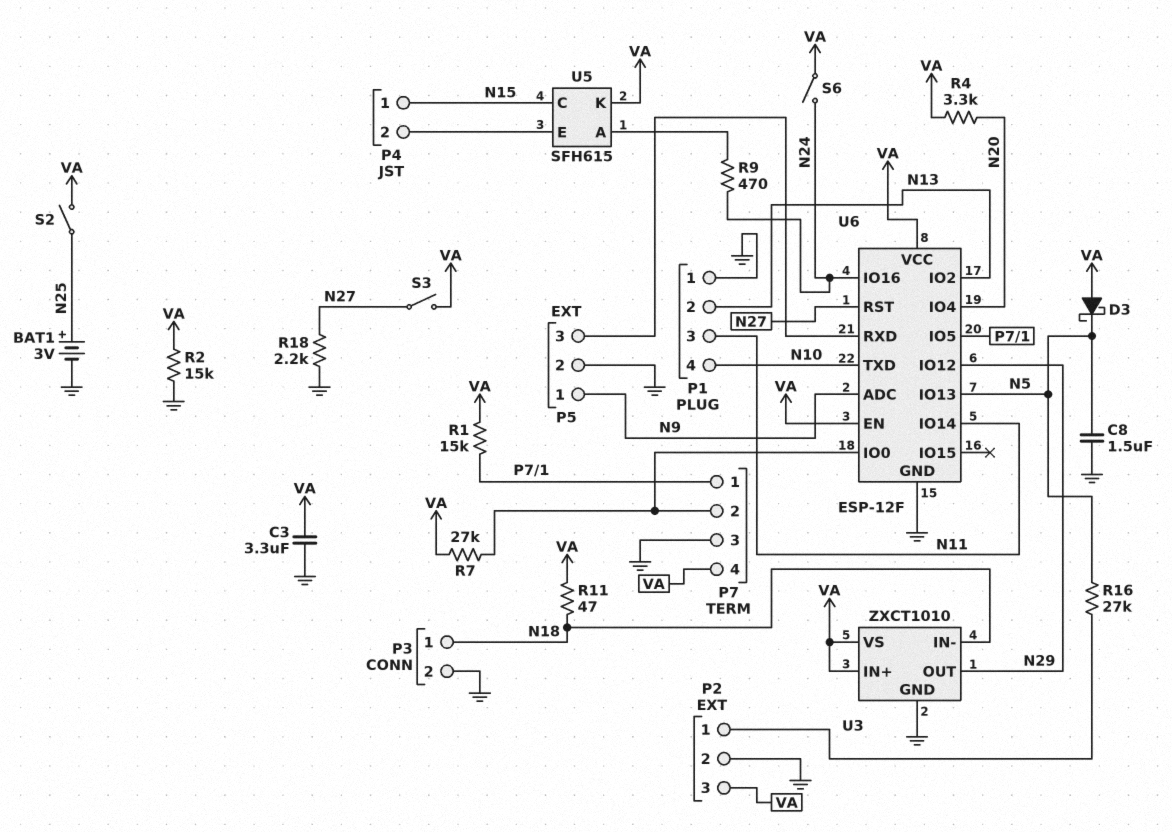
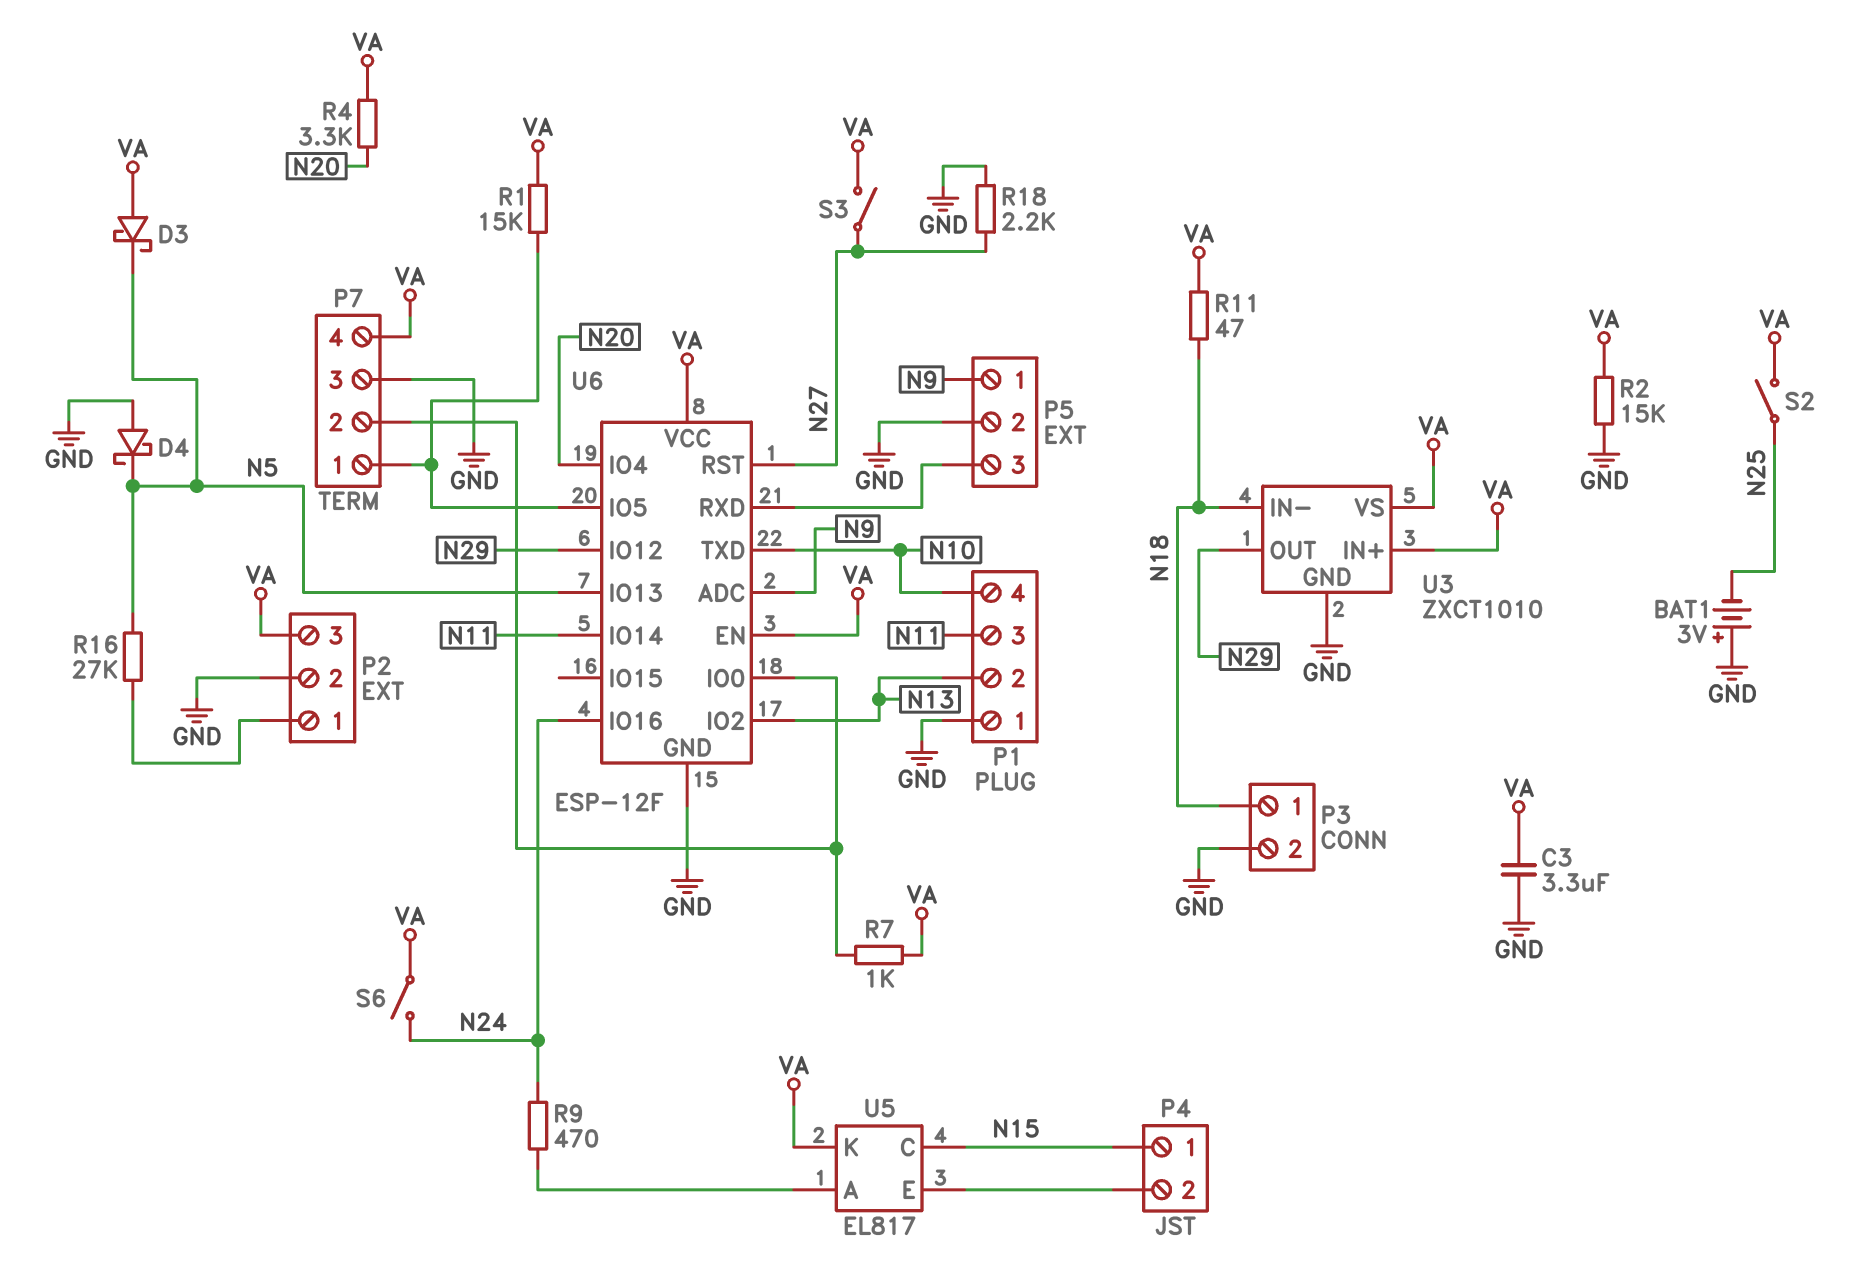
BAT1: 3V (plus N25, minus GND) -> 3V (plus GND, minus N25)
C8: 1.5uF (GND, N5) -> none
D4: none -> schottky (A GND, K N5)
R7: 27k (P7/2, VA) -> 1k (P7/2, VA)
U5: SFH615 -> EL817

